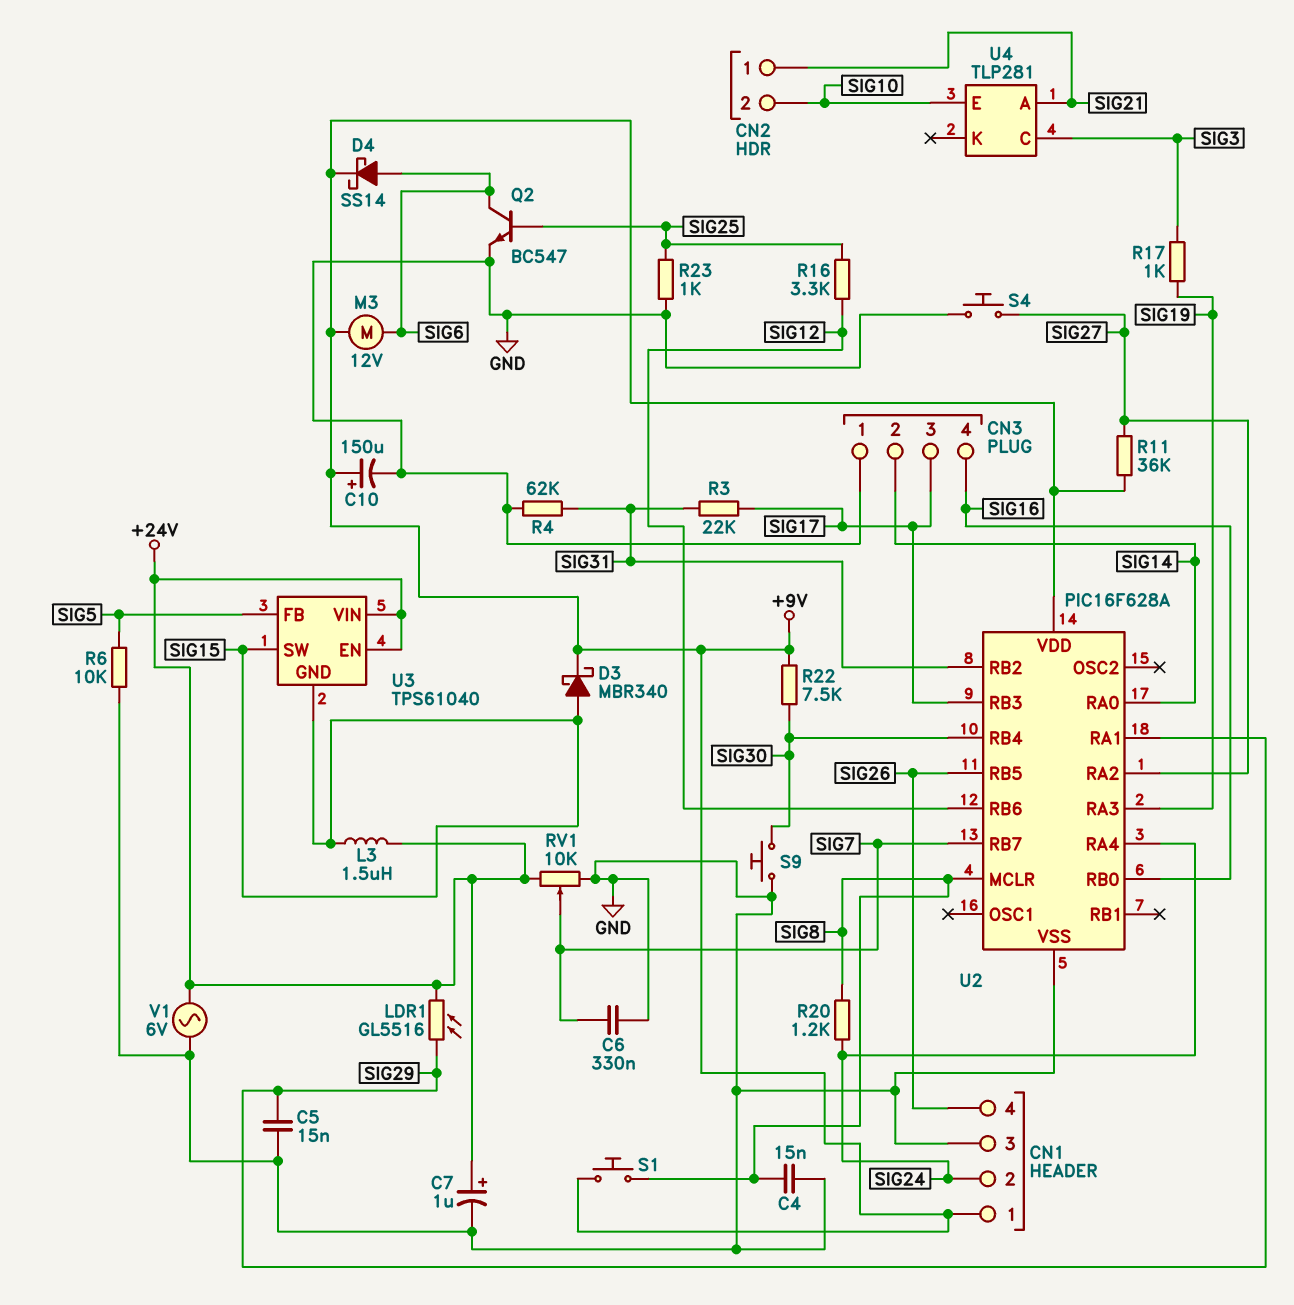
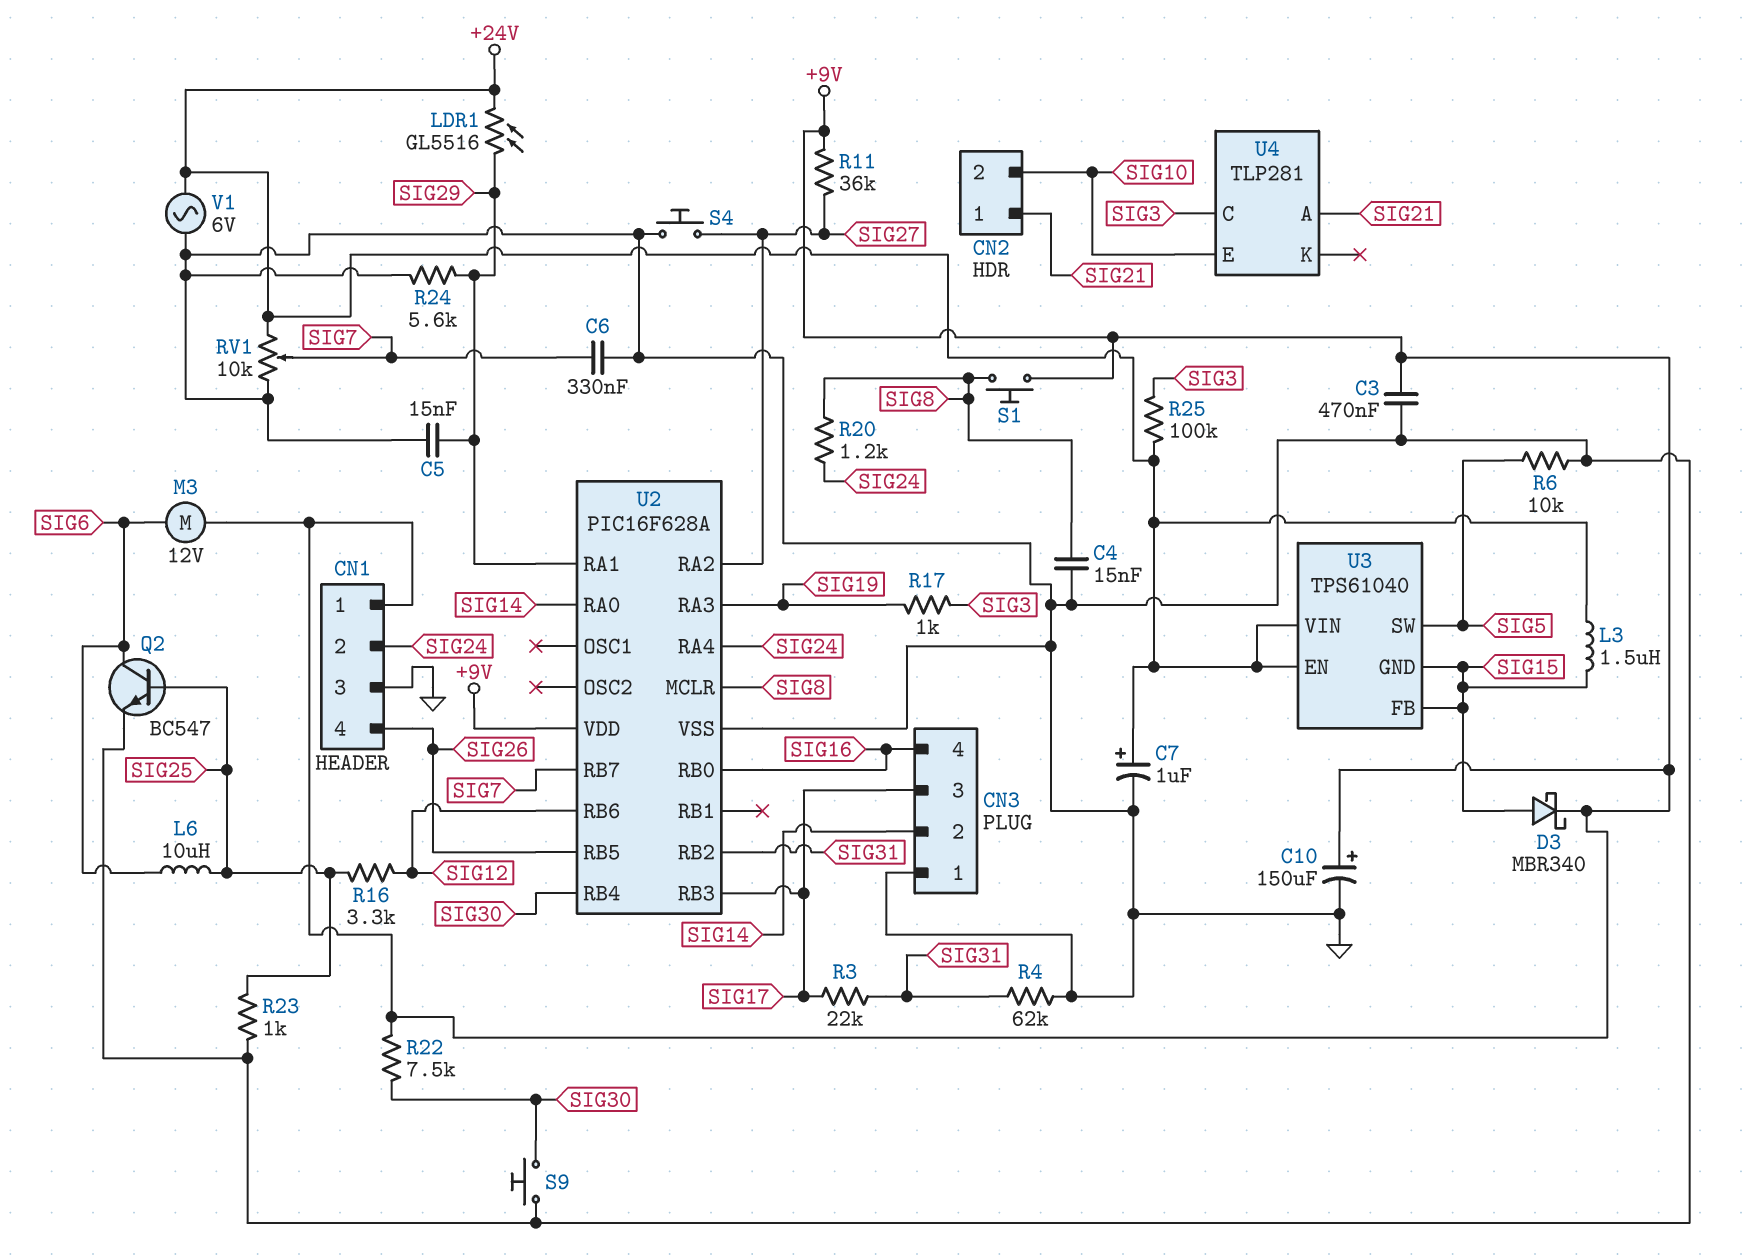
C3: none -> 470nF (+9V, GND)
D4: schottky SS14 (A SIG6, K +9V) -> none
L6: none -> 10uH (SIG6, SIG25)
R24: none -> 5.6k (GND, SIG29)
R25: none -> 100k (+24V, SIG3)
U3 pin FB: SIG5 -> SIG15
U3 pin SW: SIG15 -> SIG5

